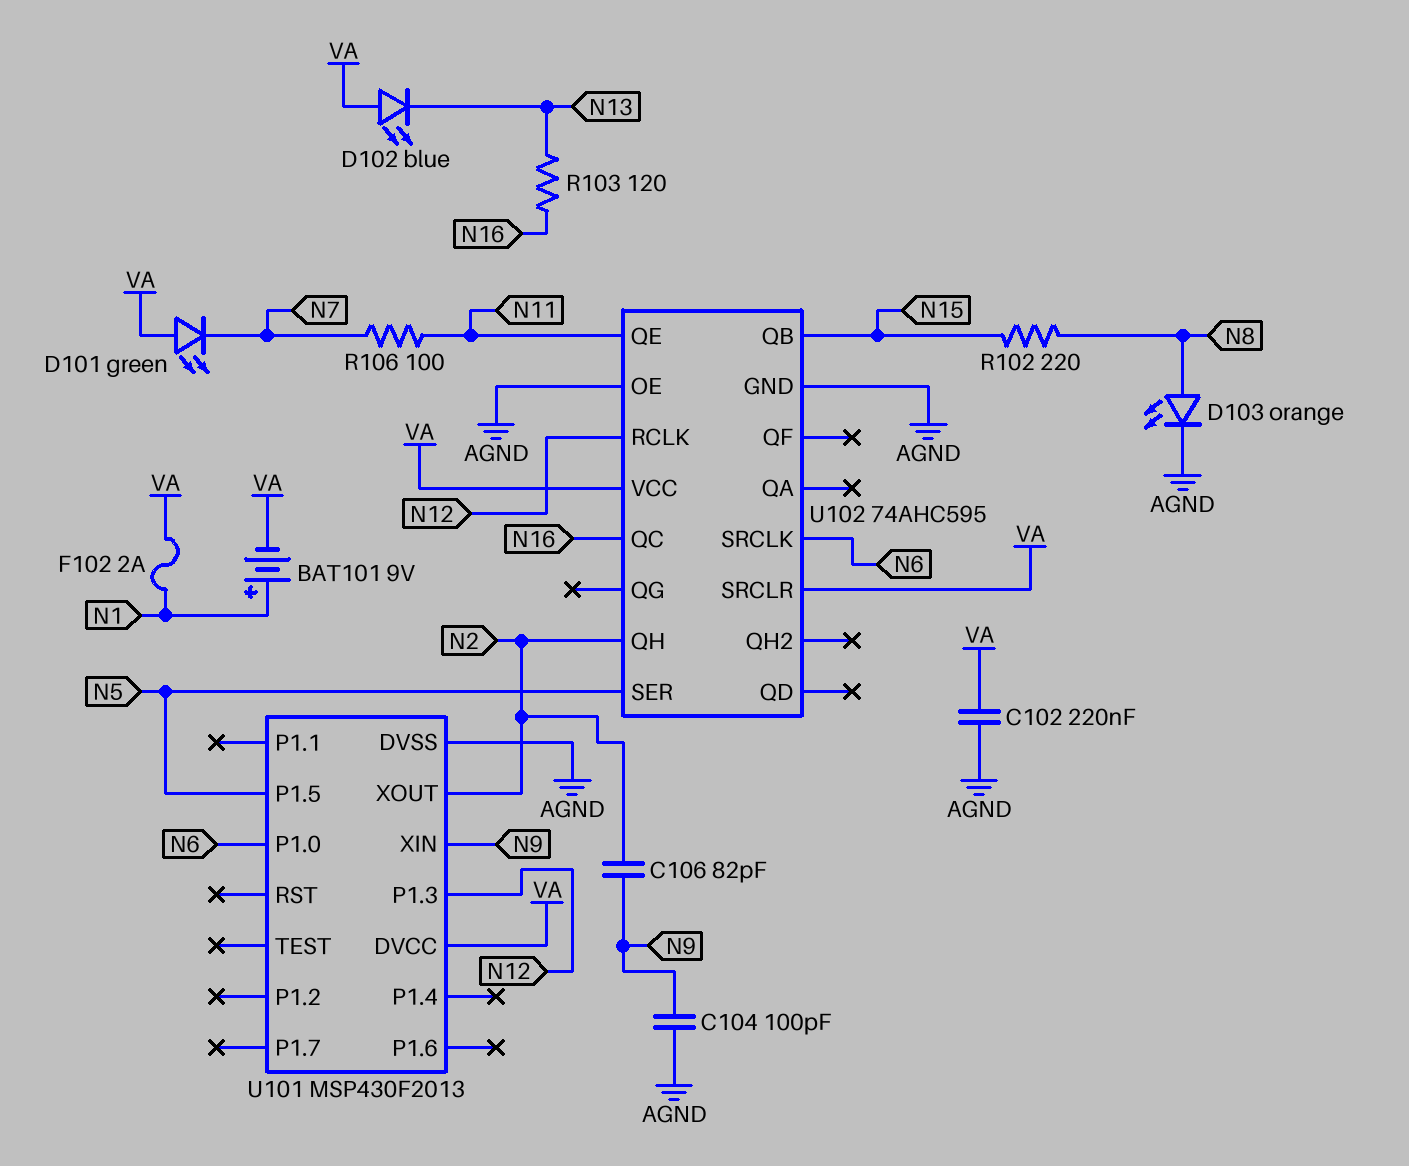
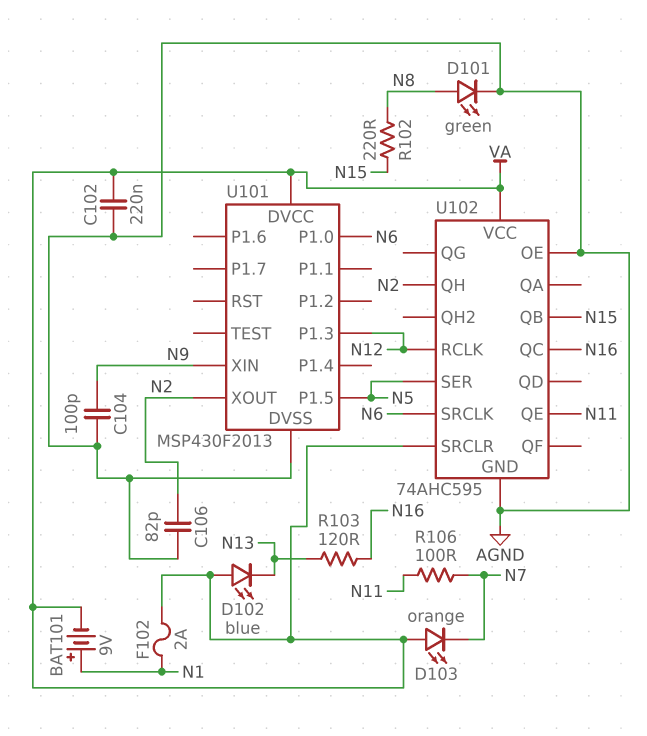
C106: 82pF (N2, N9) -> 82pF (AGND, N2)
D101: LED green (A VA, K N7) -> LED green (A N8, K AGND)
D103: LED orange (A N8, K AGND) -> LED orange (A VA, K N7)

